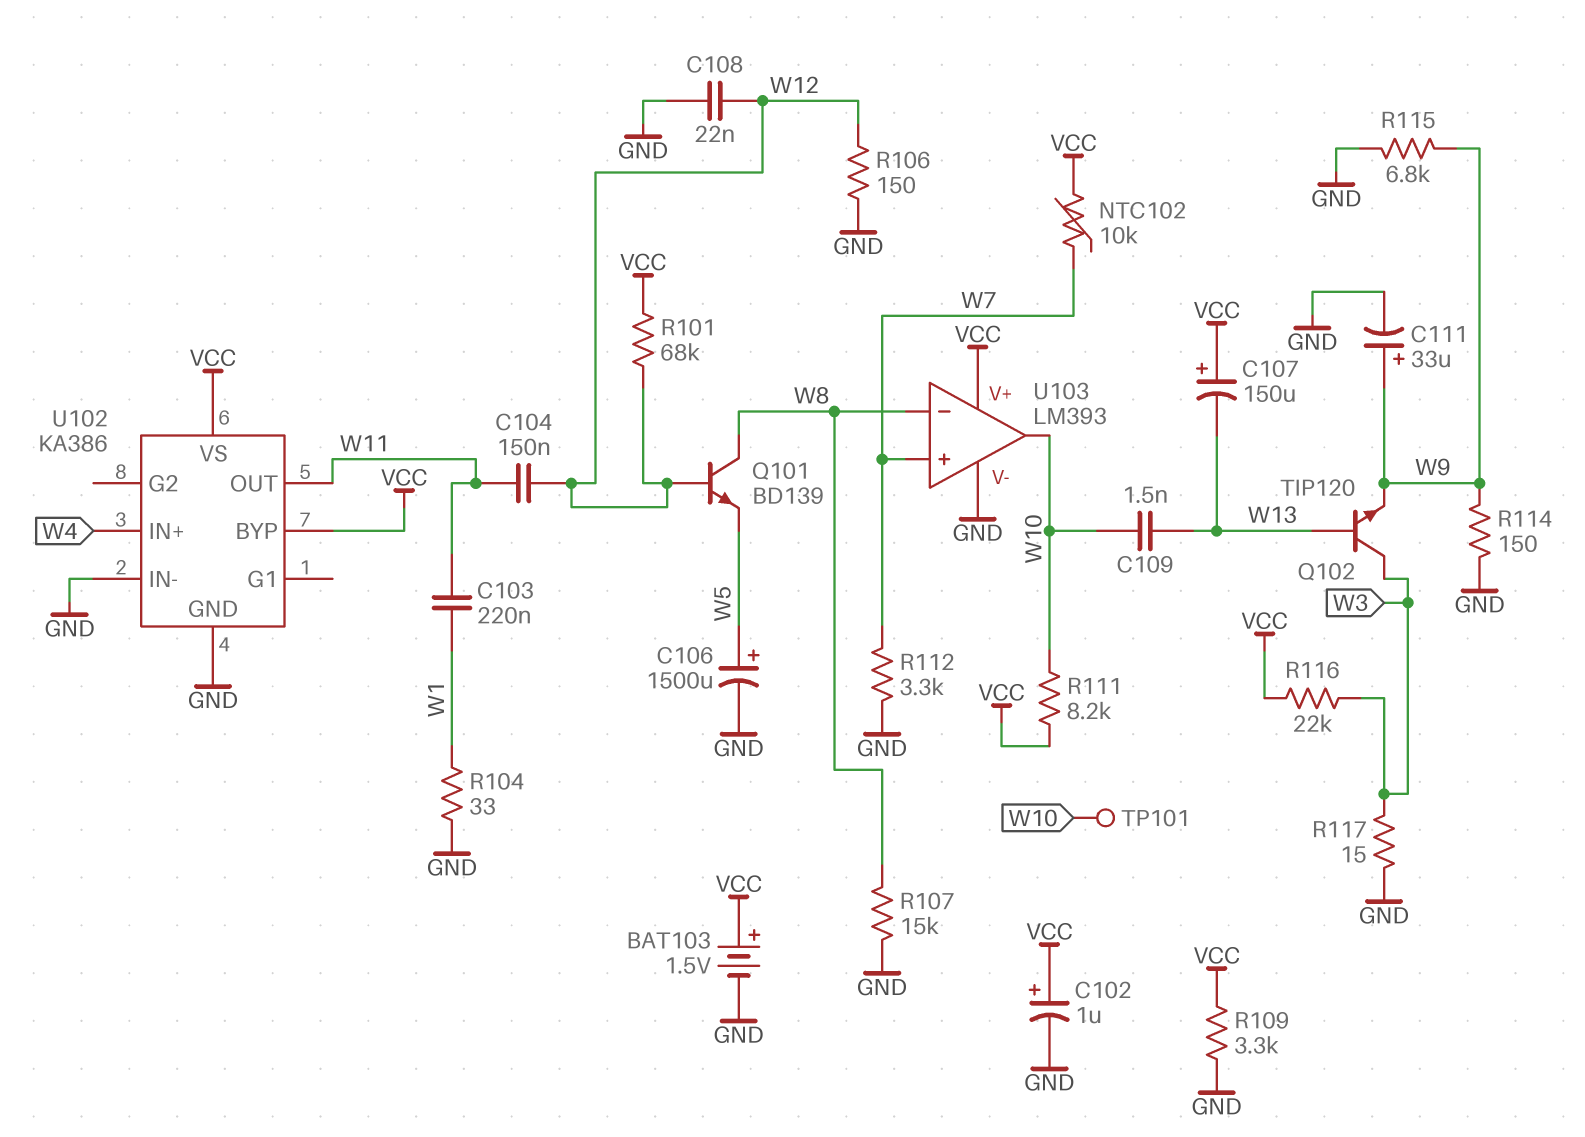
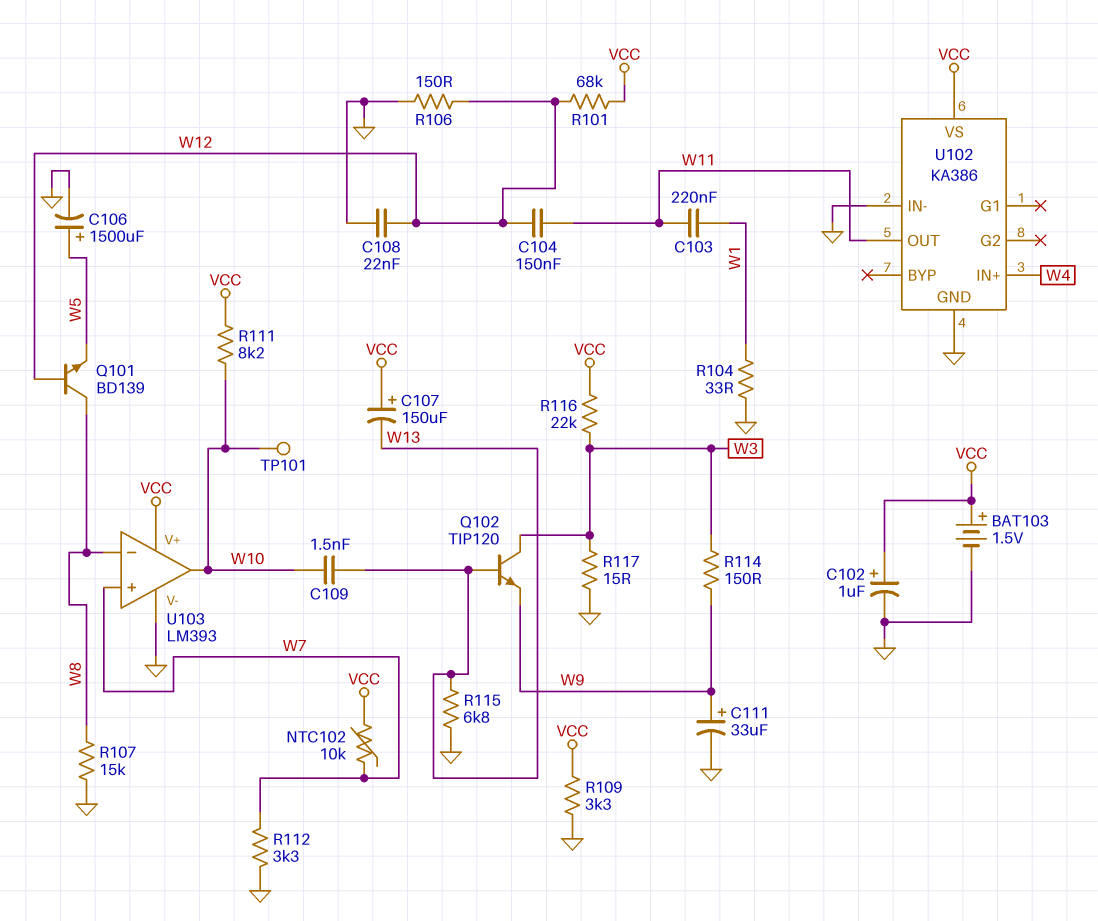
R114: 150 (GND, W9) -> 150 (W3, W9)
R115: 6.8k (GND, W9) -> 6.8k (GND, W13)
U102 pin BYP: VCC -> none

